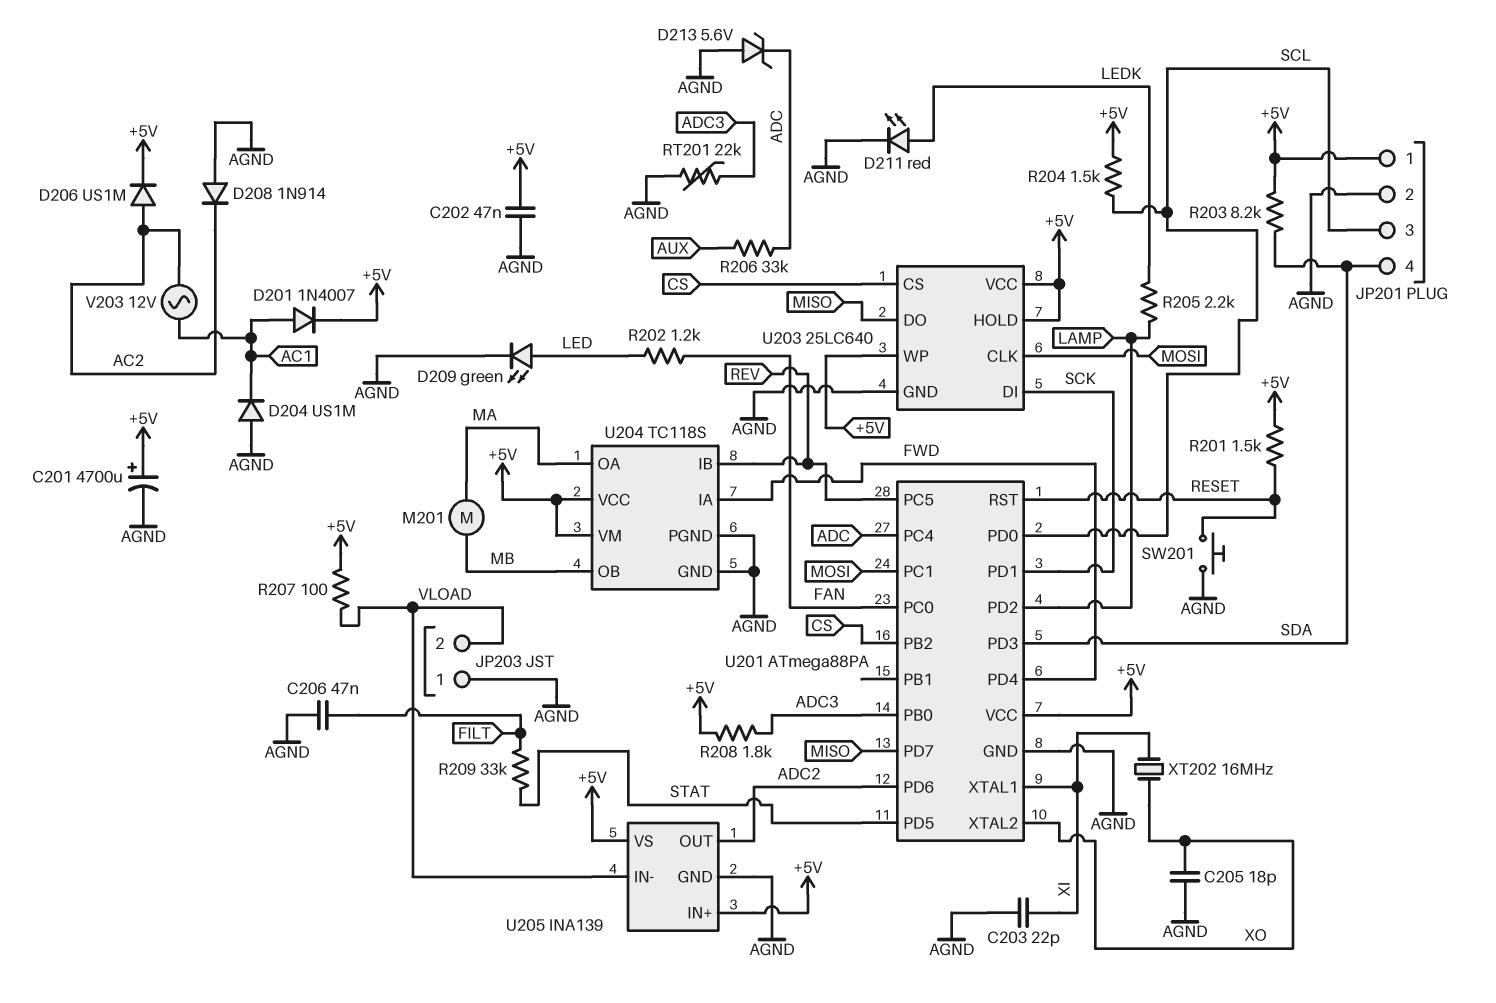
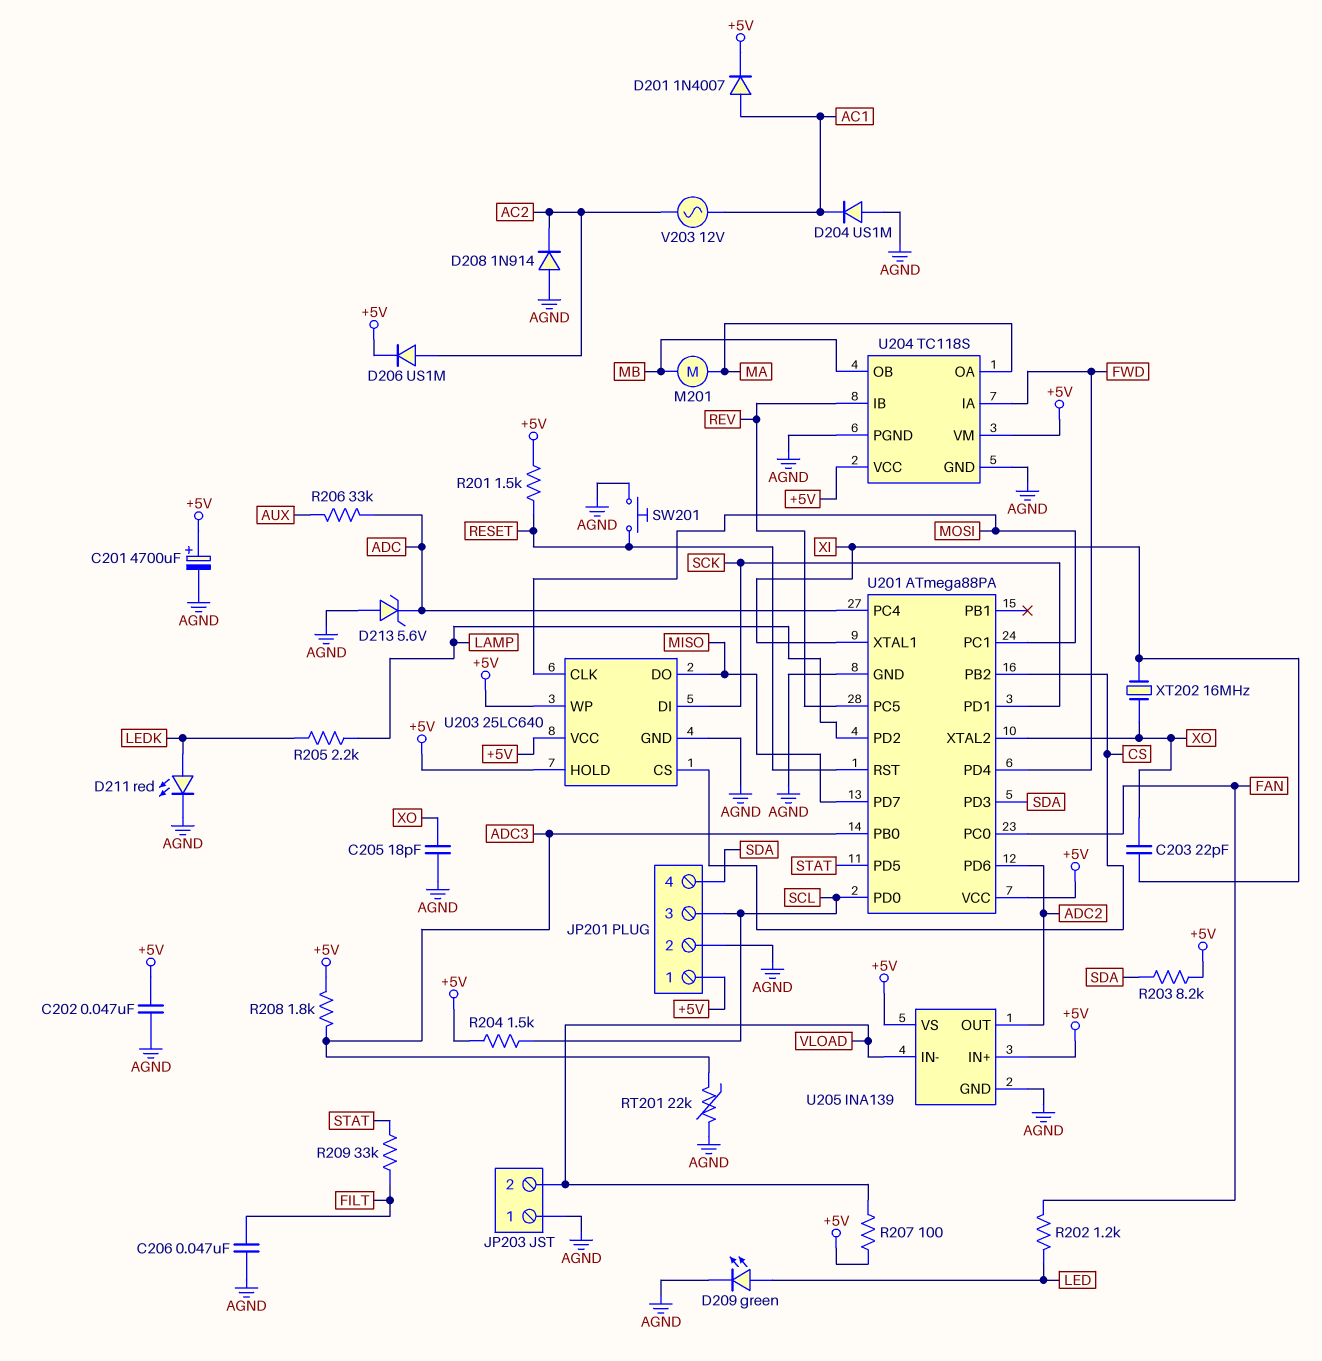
C203: 22pF (AGND, XI) -> 22pF (XI, XO)

